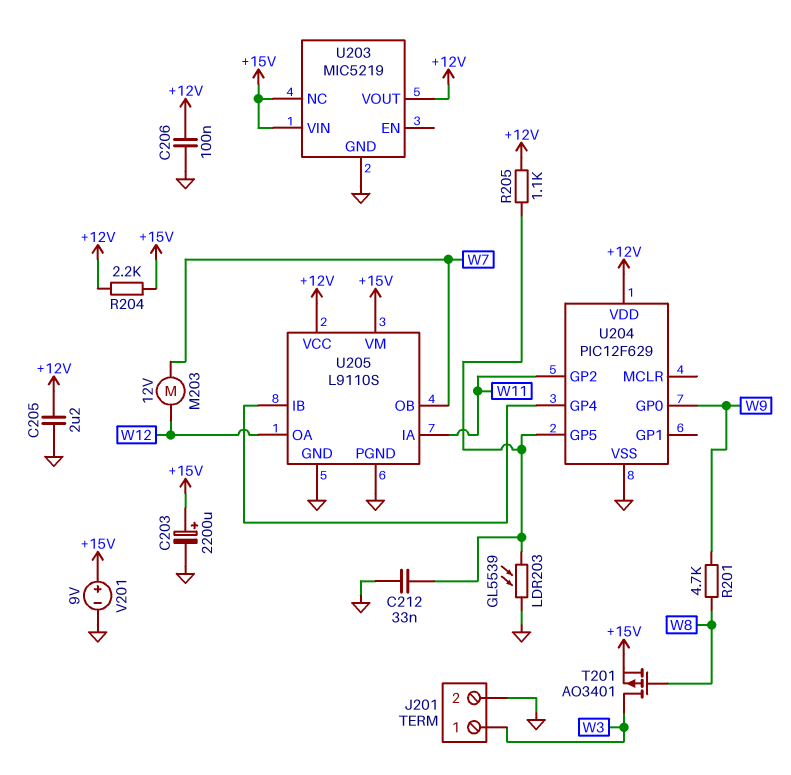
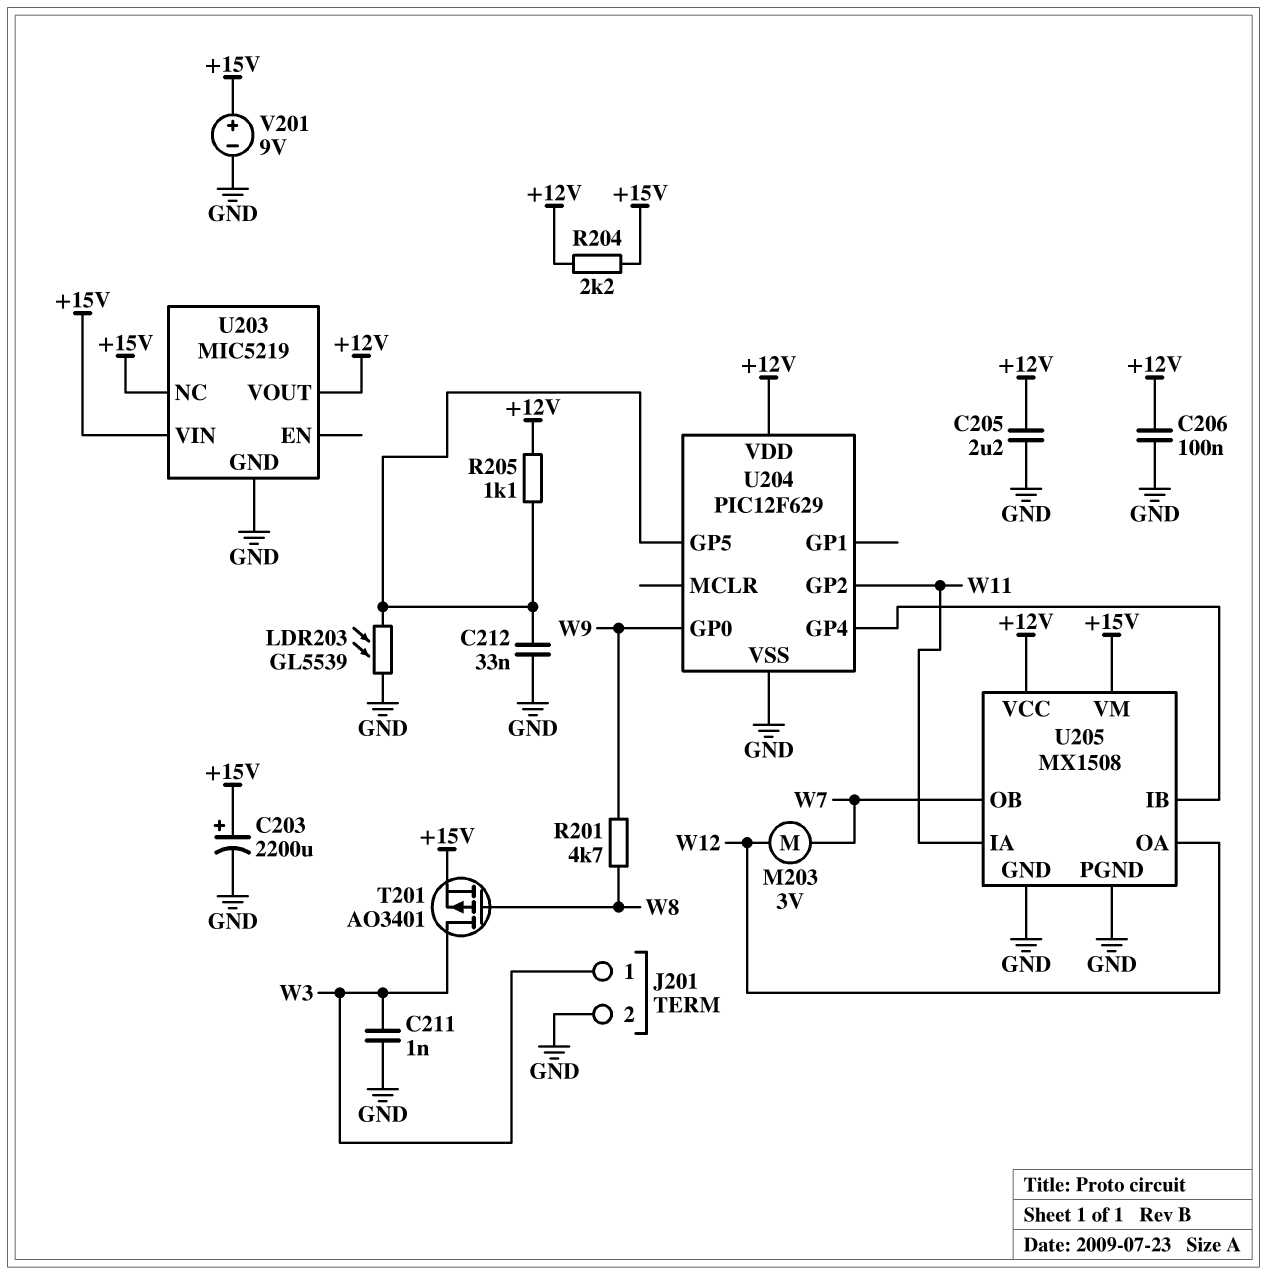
C211: none -> 1nF (GND, W3)
M203: motor 12V (W7, W12) -> motor 3V (W7, W12)
U205: L9110S -> MX1508

